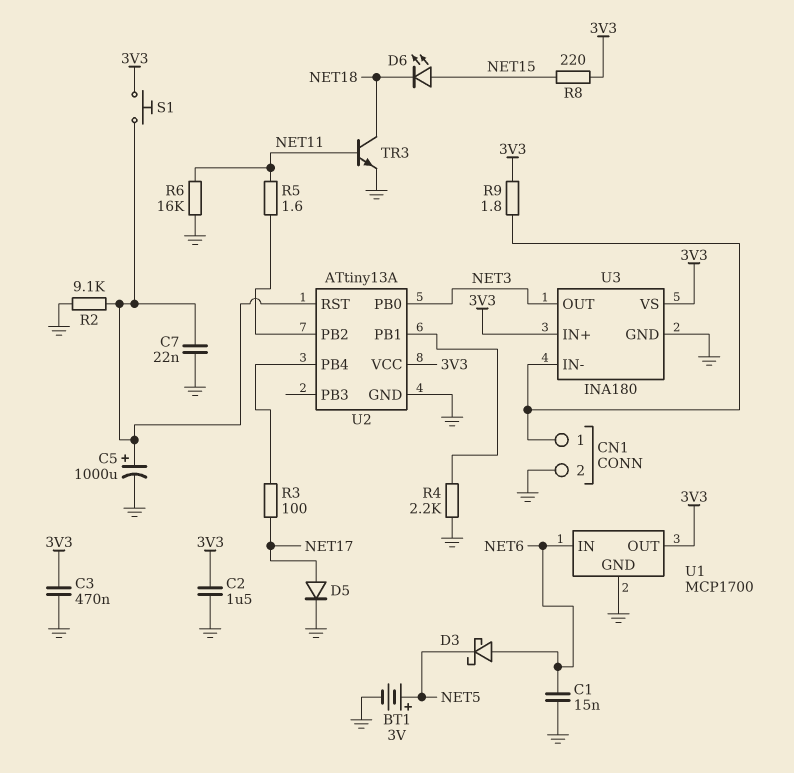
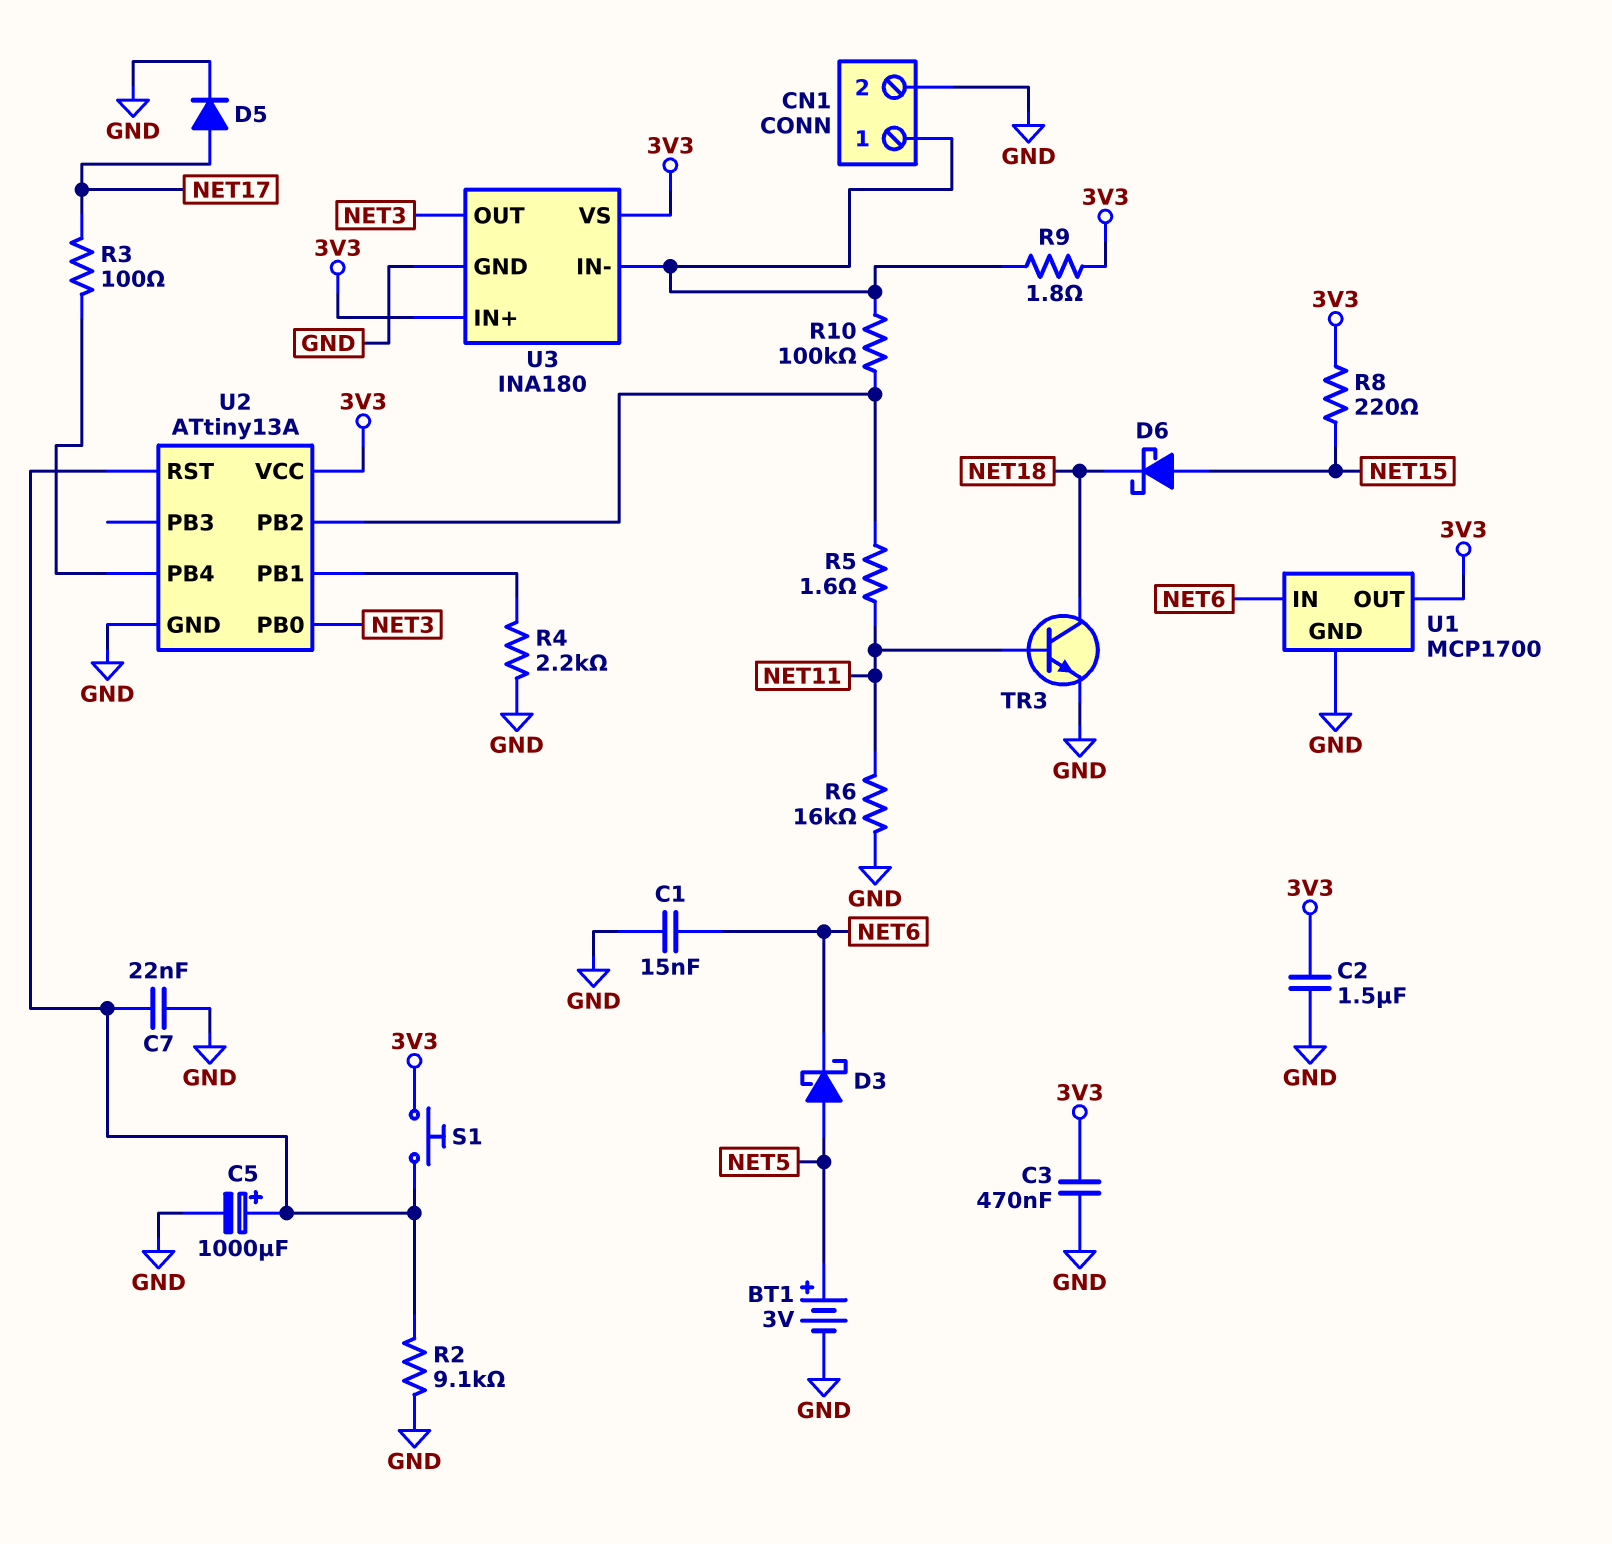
D3: schottky (A NET6, K NET5) -> schottky (A NET5, K NET6)
D6: LED (A NET15, K NET18) -> schottky (A NET15, K NET18)
R10: none -> 100k (CN1/1, U2/PB2)

